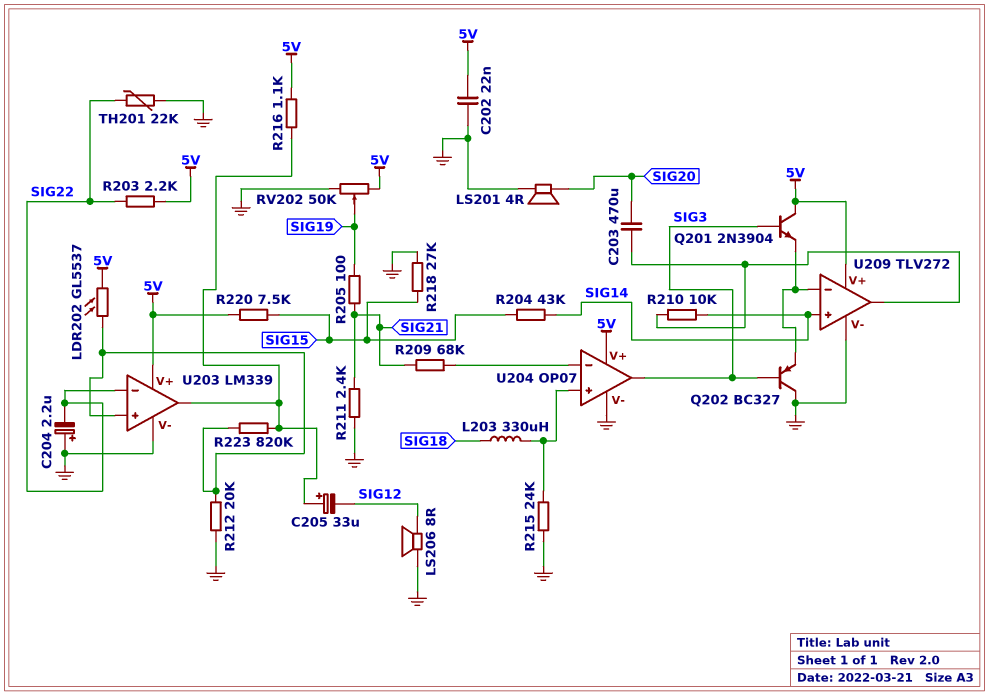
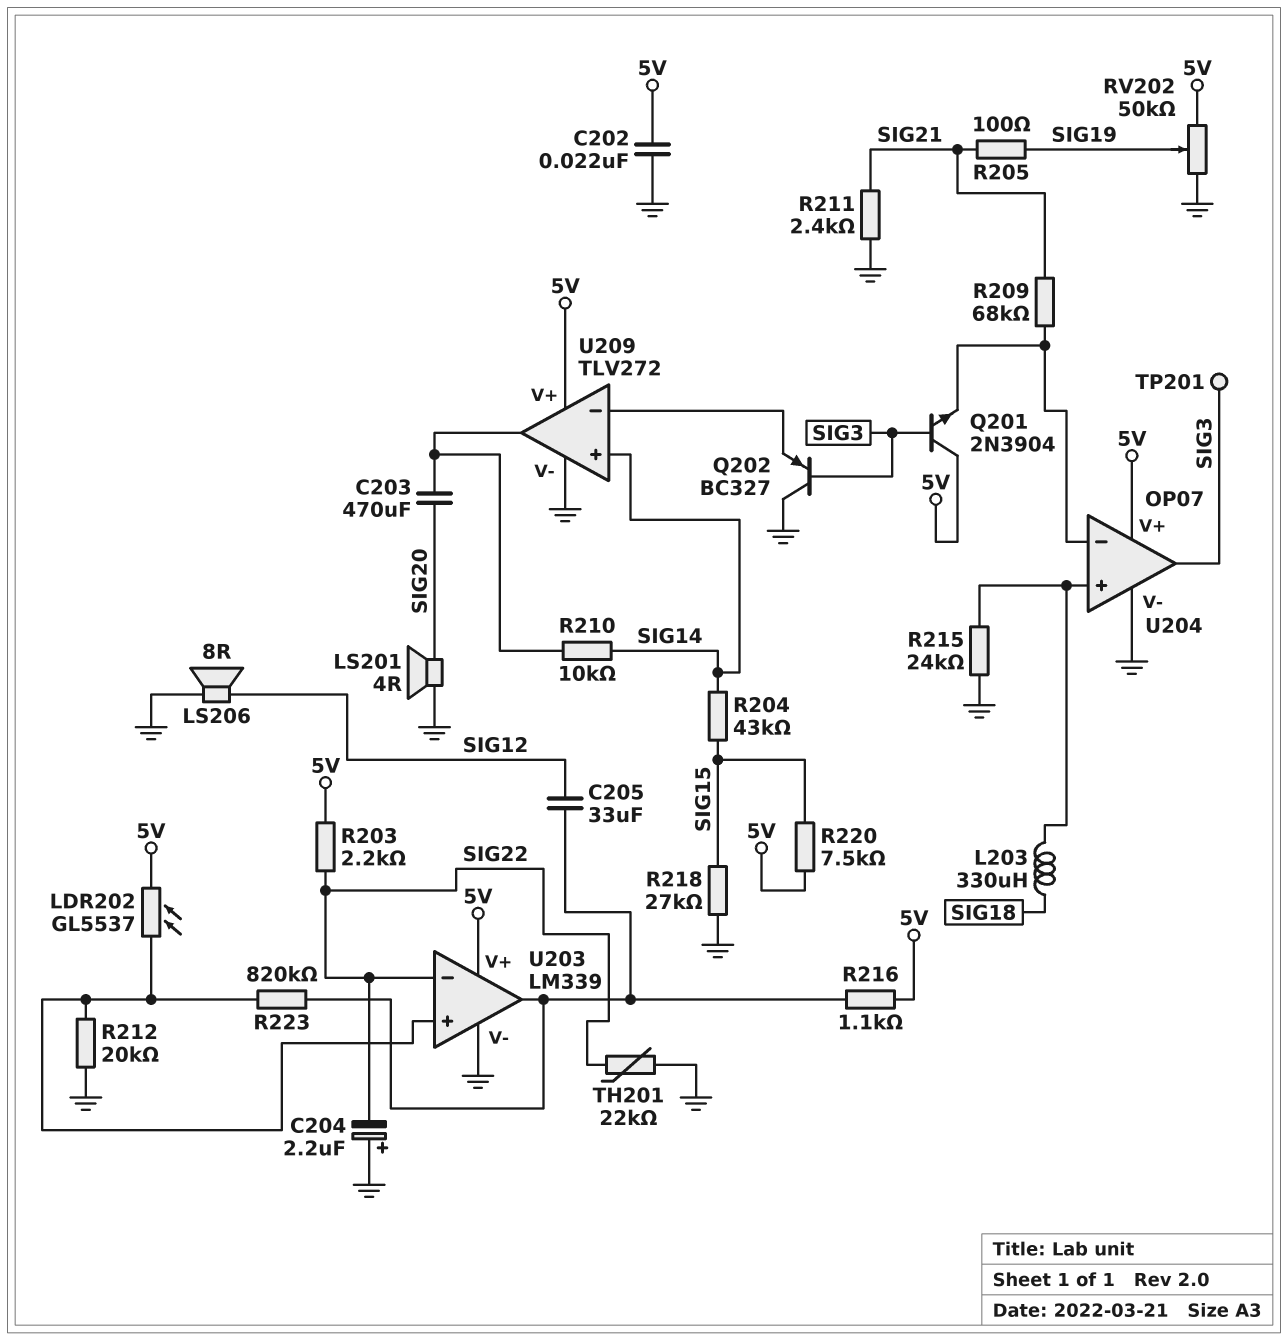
C205: 33uF (plus U203/out, minus SIG12) -> 33uF (SIG12, U203/out)
Q201: NPN 2N3904 (B SIG3, C 5V, E U209/in-) -> NPN 2N3904 (B SIG3, C 5V, E U204/in-)
TP201: none -> test point (SIG3)

